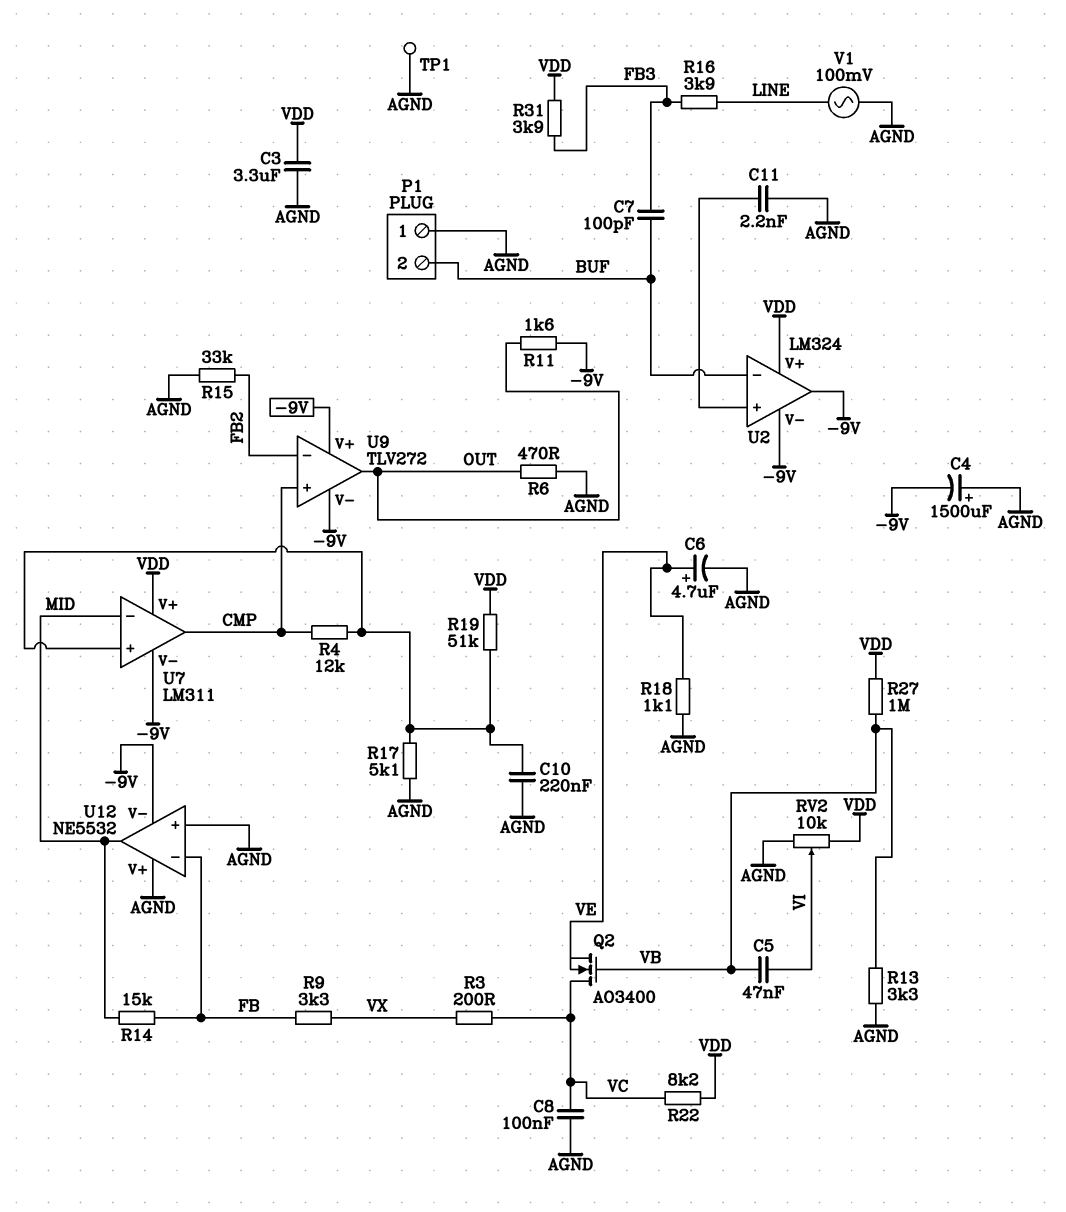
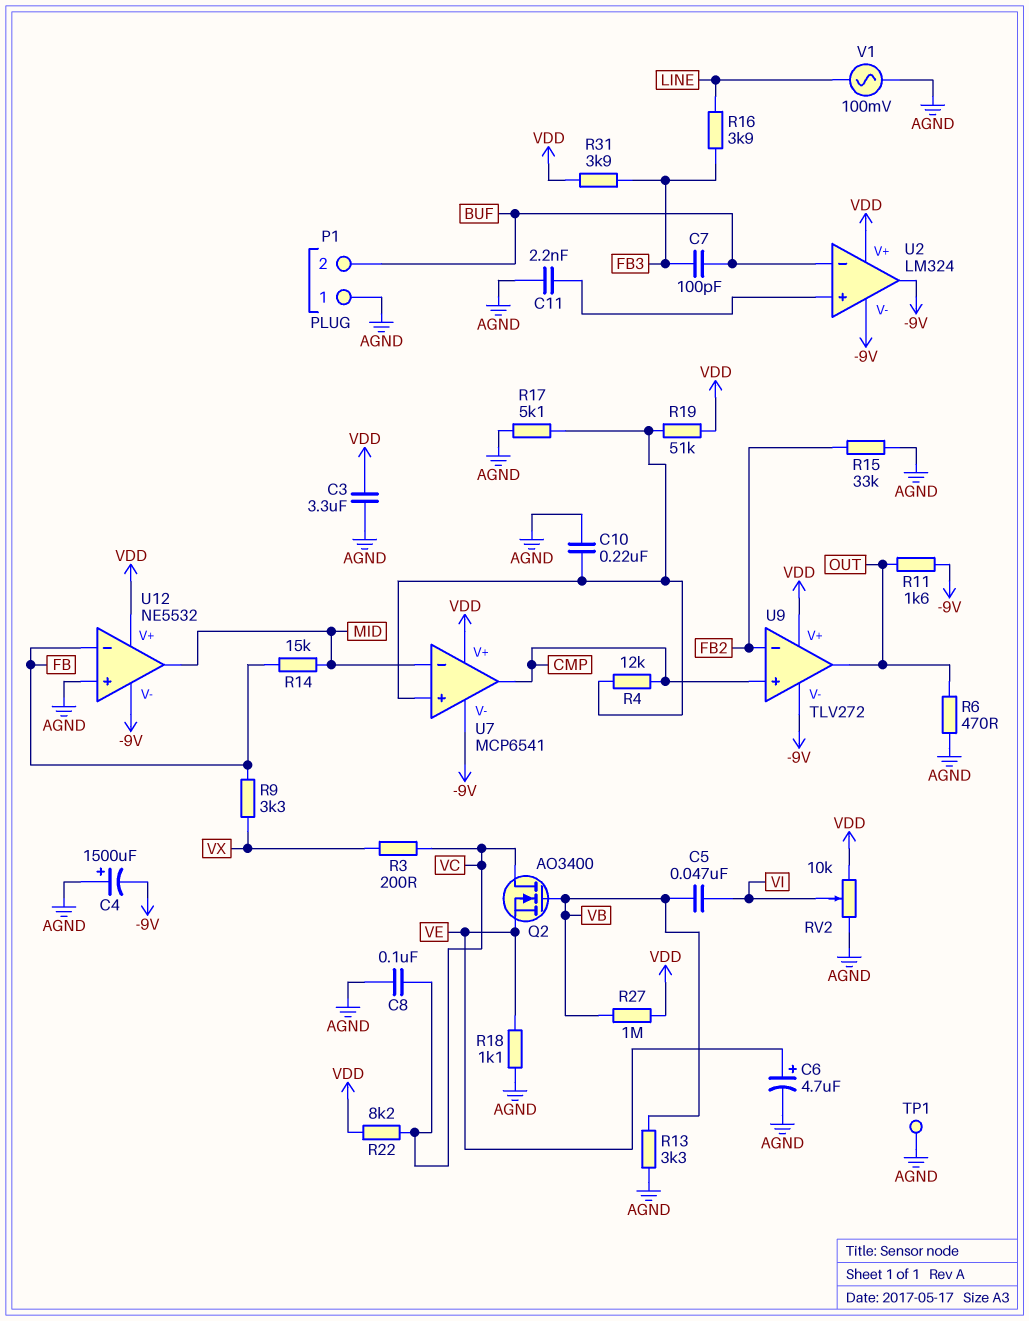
U7: LM311 -> MCP6541
U9 pin V+: -9V -> VDD
U12 pin V+: AGND -> VDD

